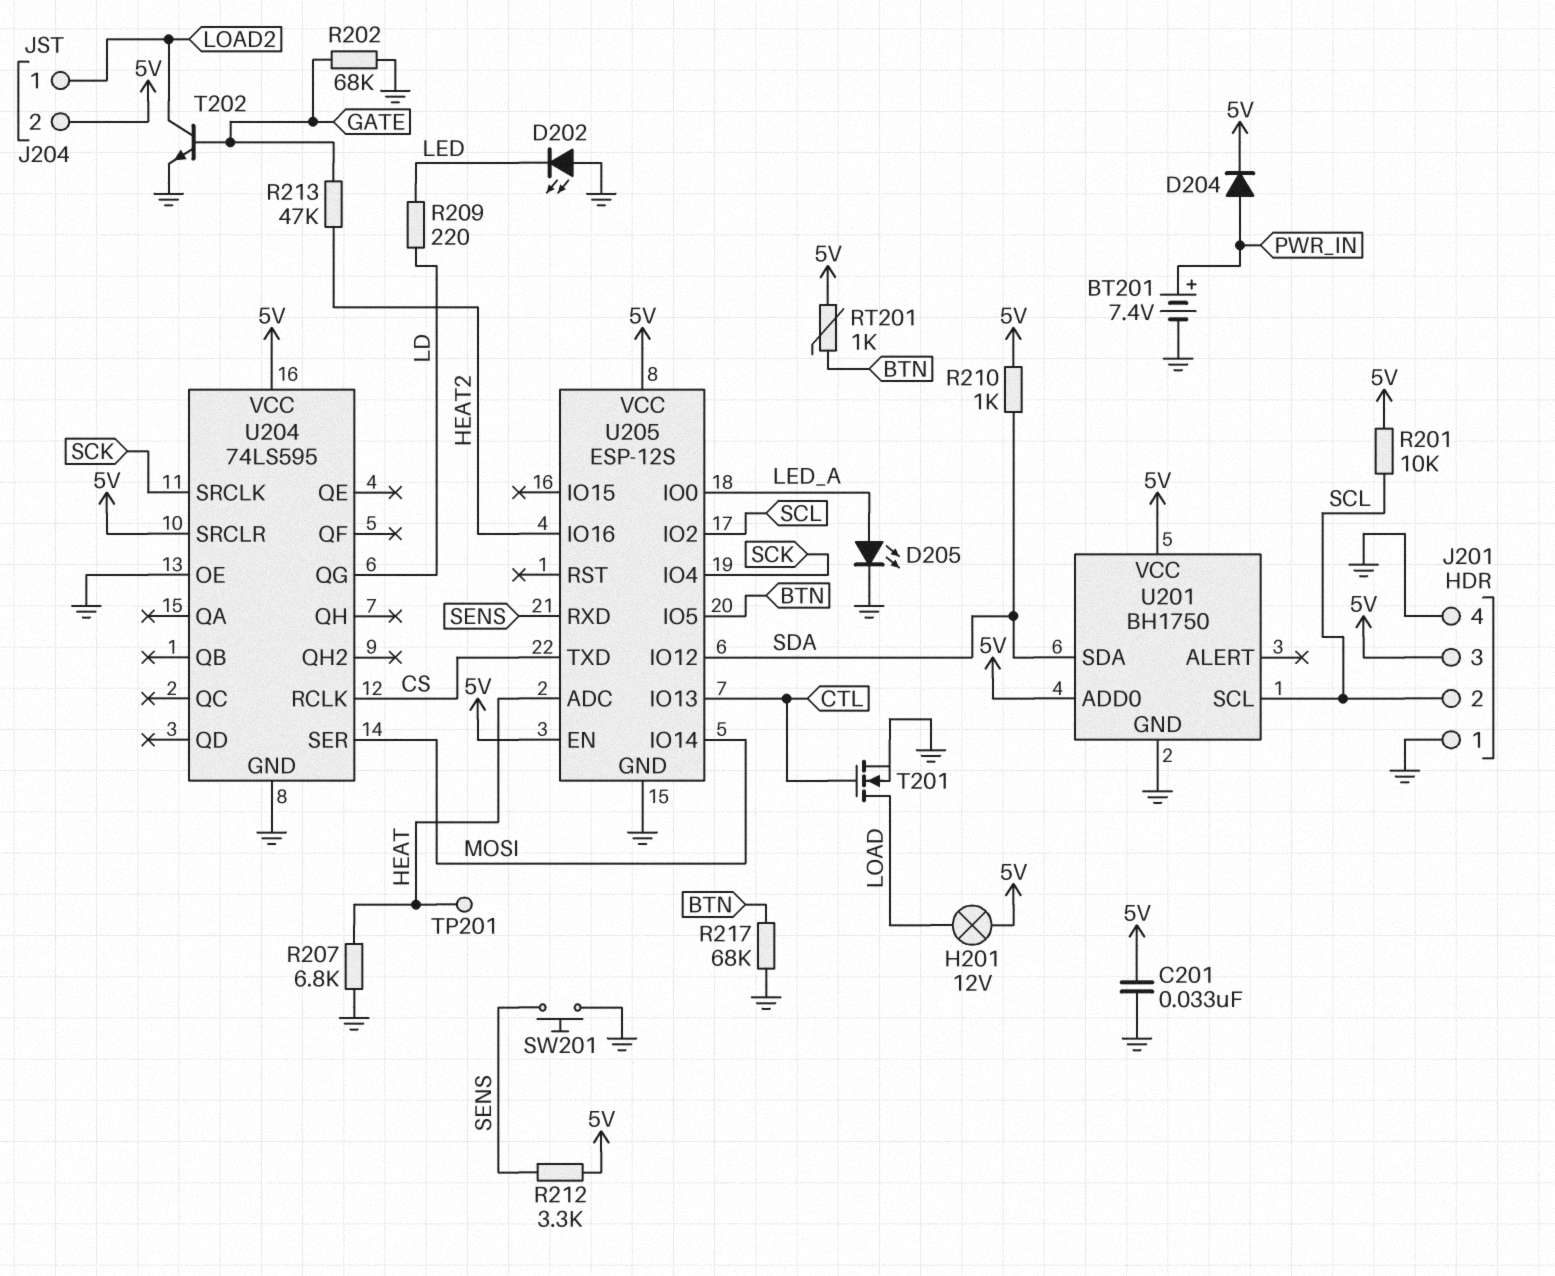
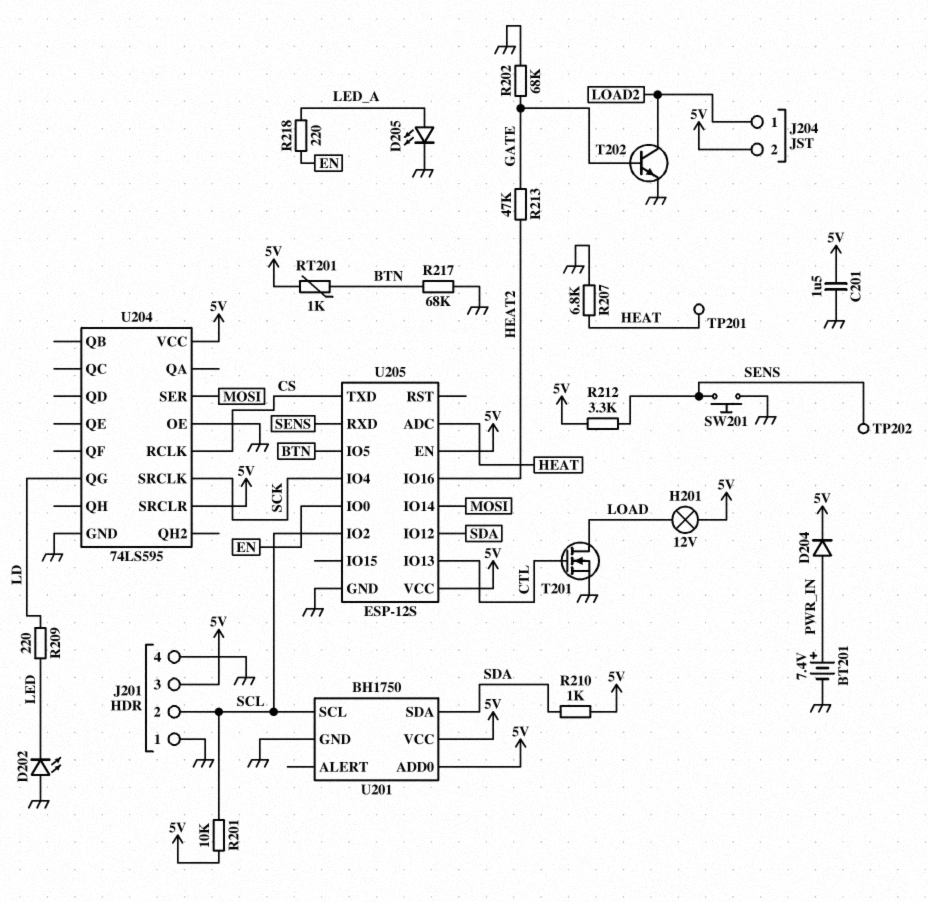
C201: 33nF (5V, GND) -> 1.5uF (5V, GND)
R218: none -> 220 (EN, LED_A)
TP202: none -> test point (SENS)
U205 pin IO0: LED_A -> EN

